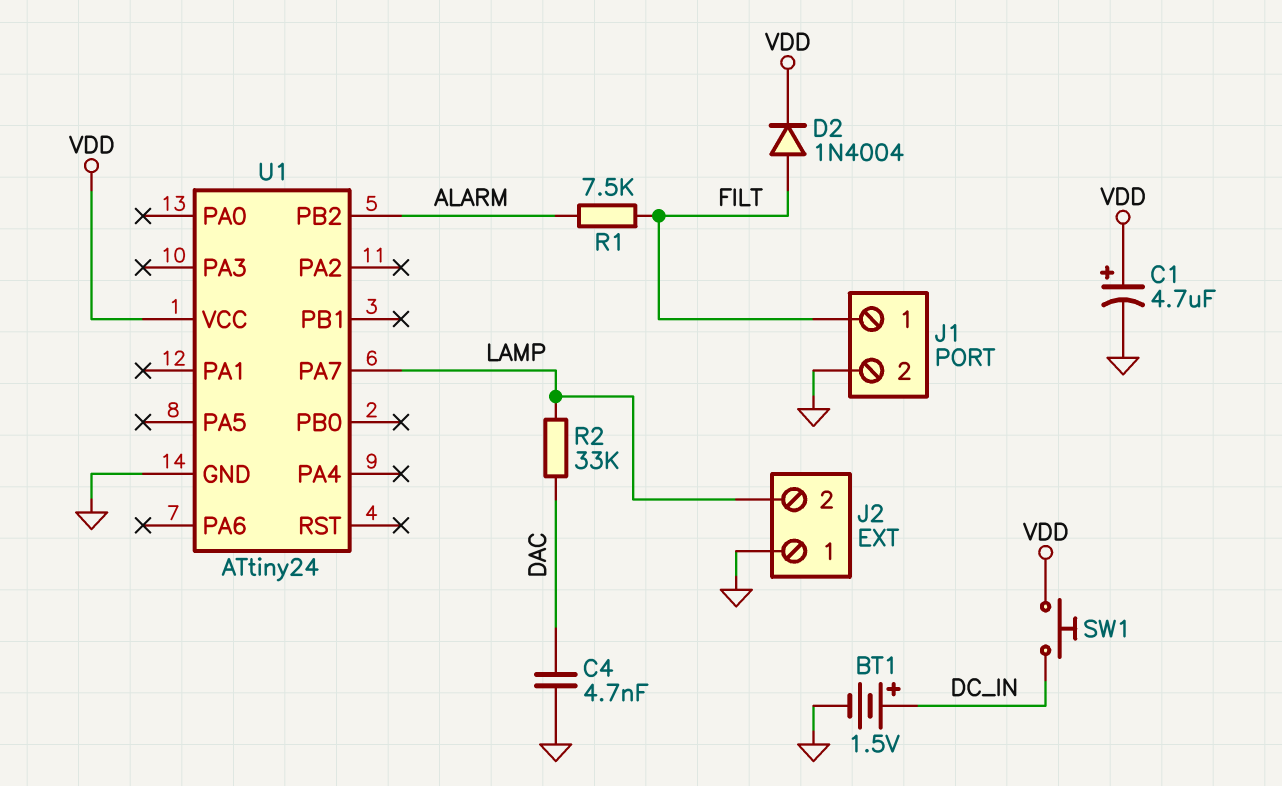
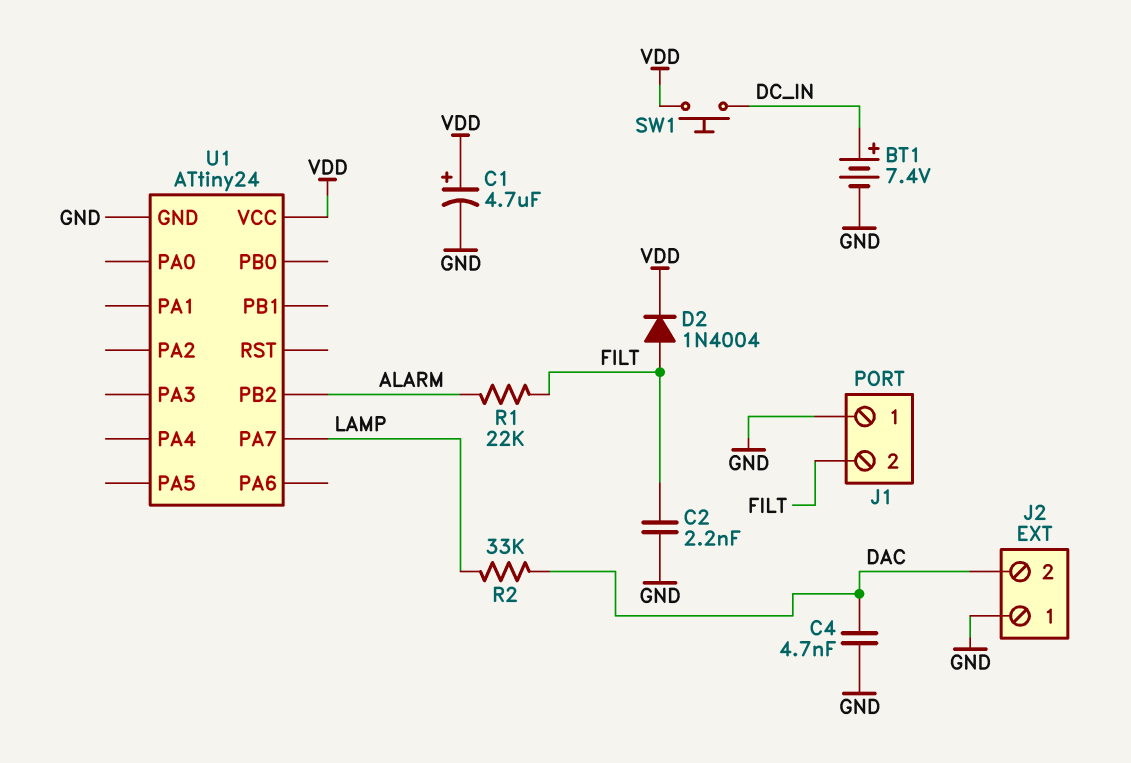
BT1: 1.5V (plus DC_IN, minus GND) -> 7.4V (plus DC_IN, minus GND)
C2: none -> 2.2nF (FILT, GND)
J1 pin 1: FILT -> GND
J1 pin 2: GND -> FILT
J2 pin 2: LAMP -> DAC
R1: 7.5k (ALARM, FILT) -> 22k (ALARM, FILT)

